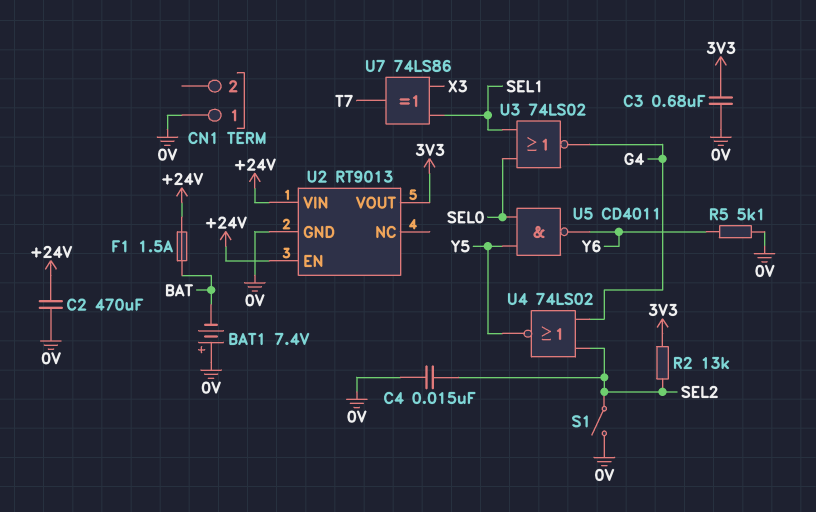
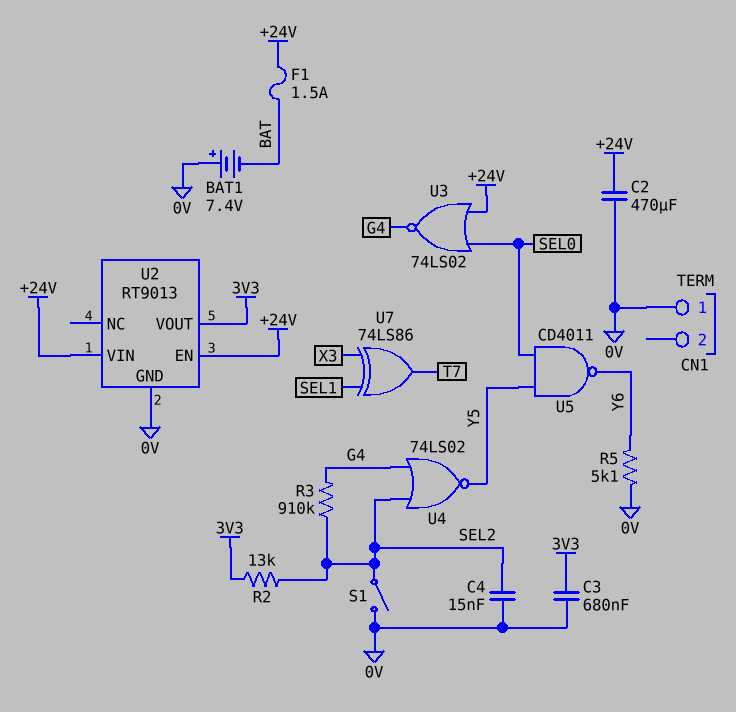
R3: none -> 910k (G4, SEL2)
U3: NOR 74LS02 (in SEL0, in SEL1, out G4) -> NOR 74LS02 (in +24V, in SEL0, out G4)

